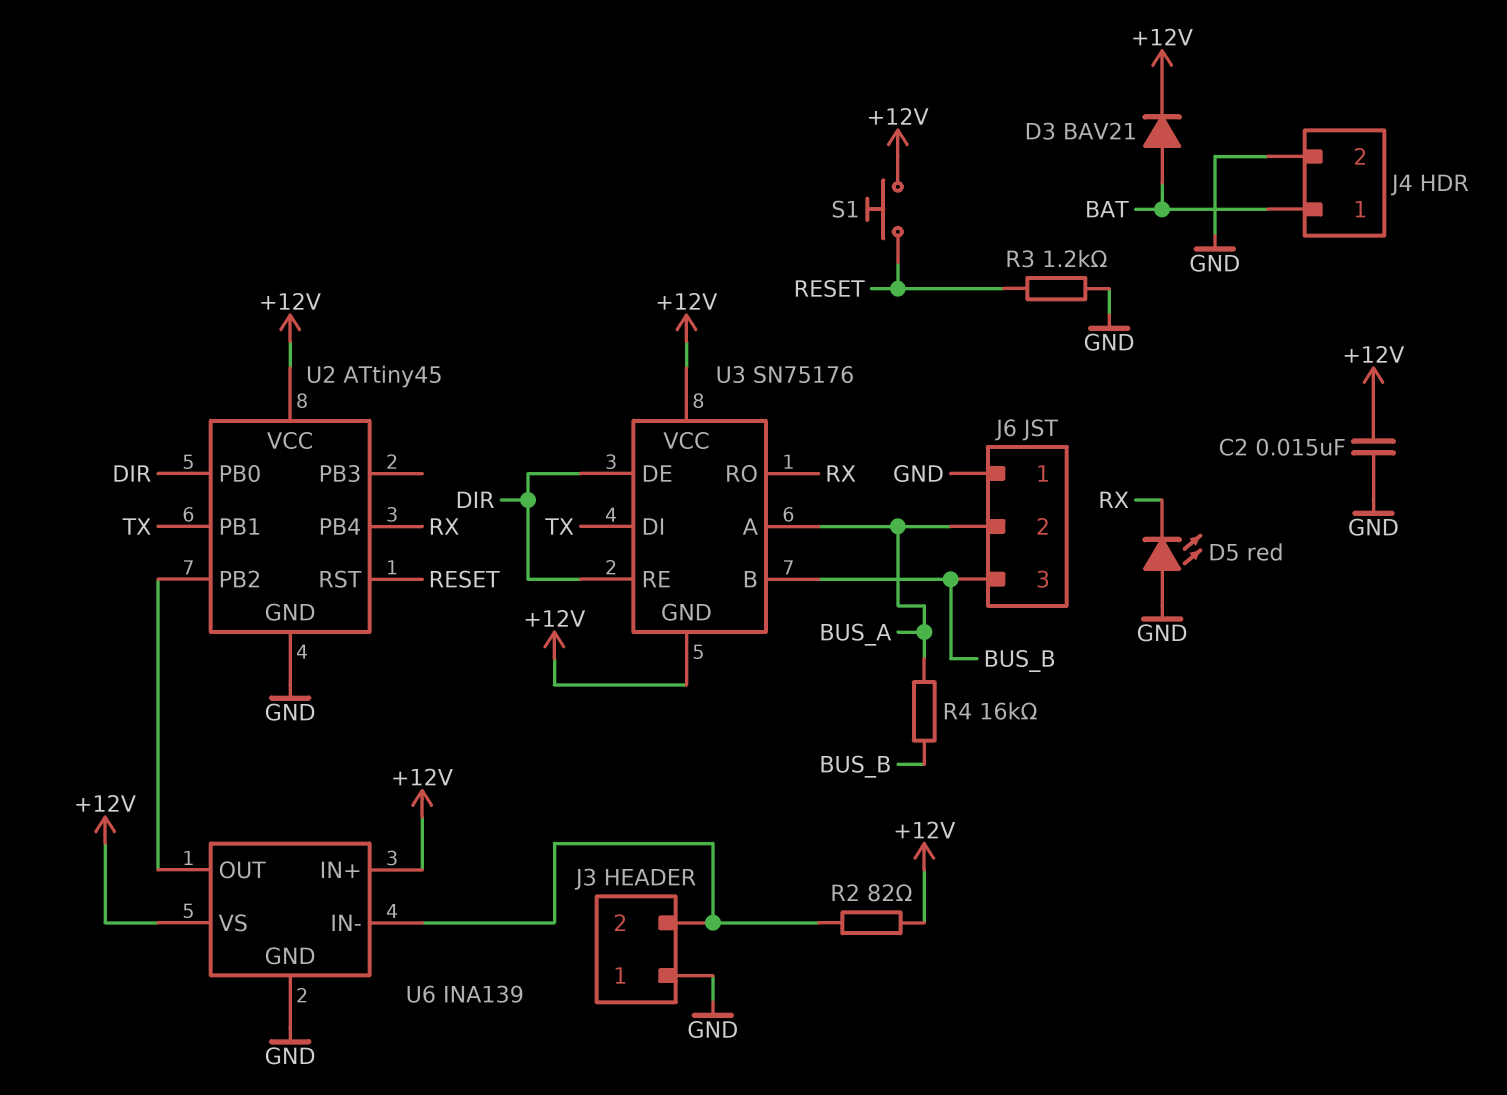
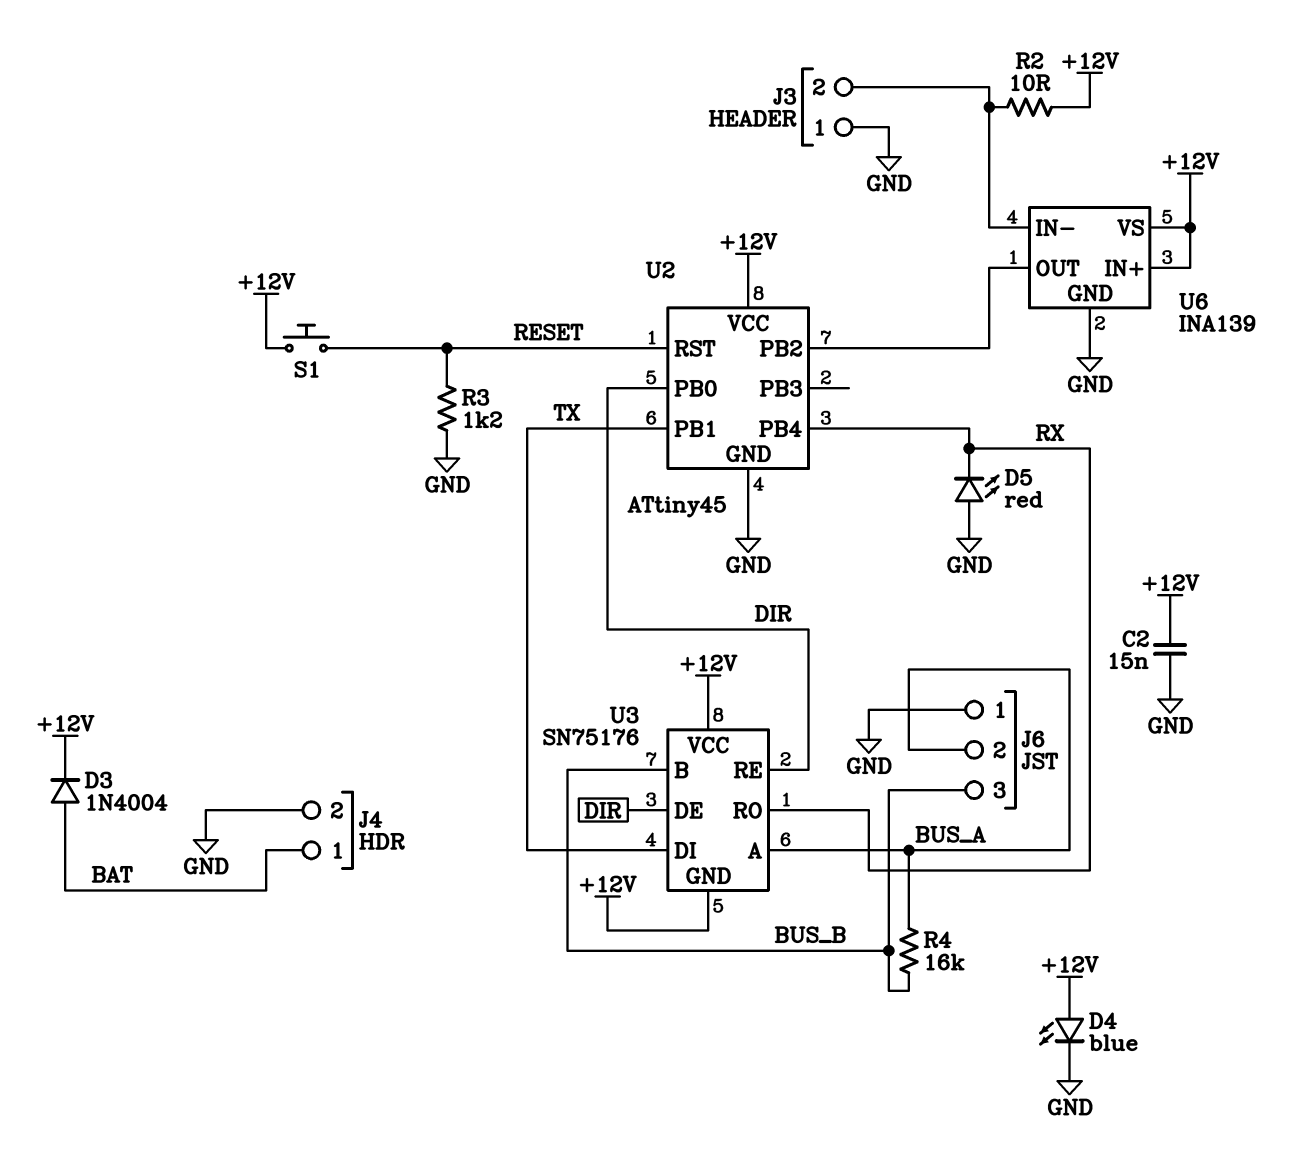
D3: diode BAV21 (A BAT, K +12V) -> diode 1N4004 (A BAT, K +12V)
D4: none -> LED blue (A +12V, K GND)
R2: 82 (+12V, J3/2) -> 10 (+12V, J3/2)

